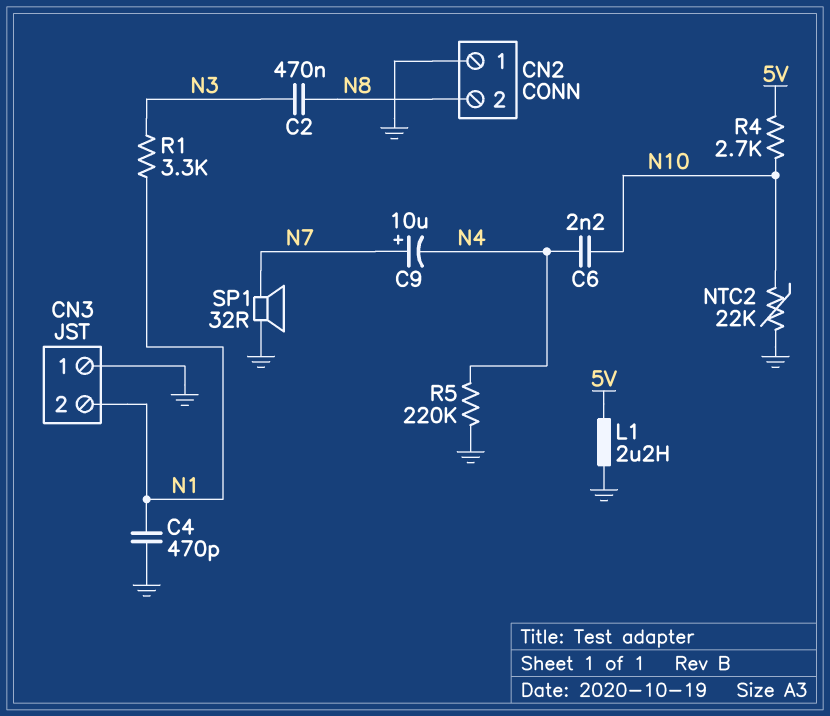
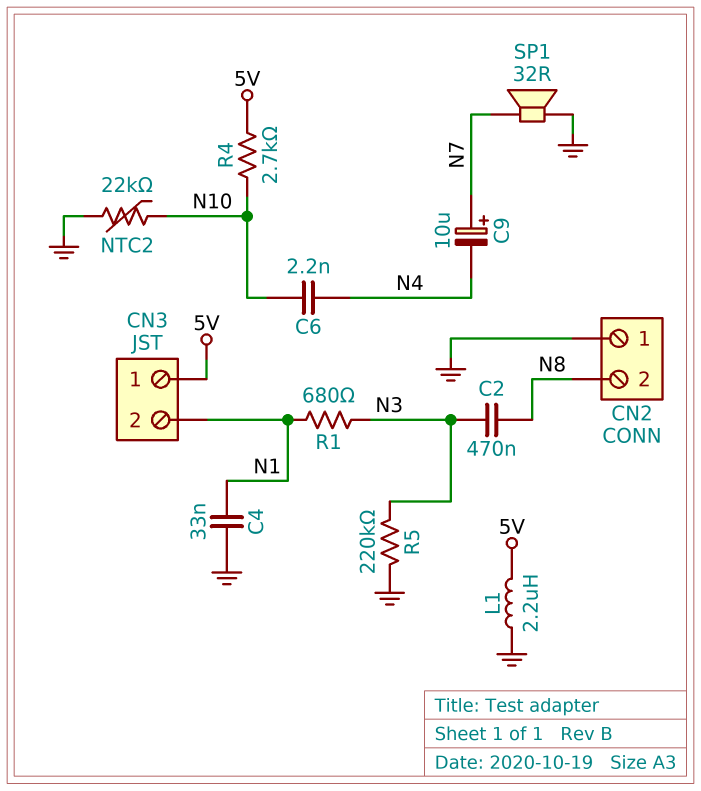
C4: 470pF (GND, N1) -> 33nF (GND, N1)
CN3 pin 1: GND -> 5V
R1: 3.3k (N1, N3) -> 680 (N1, N3)
R5: 220k (GND, N4) -> 220k (GND, N3)

